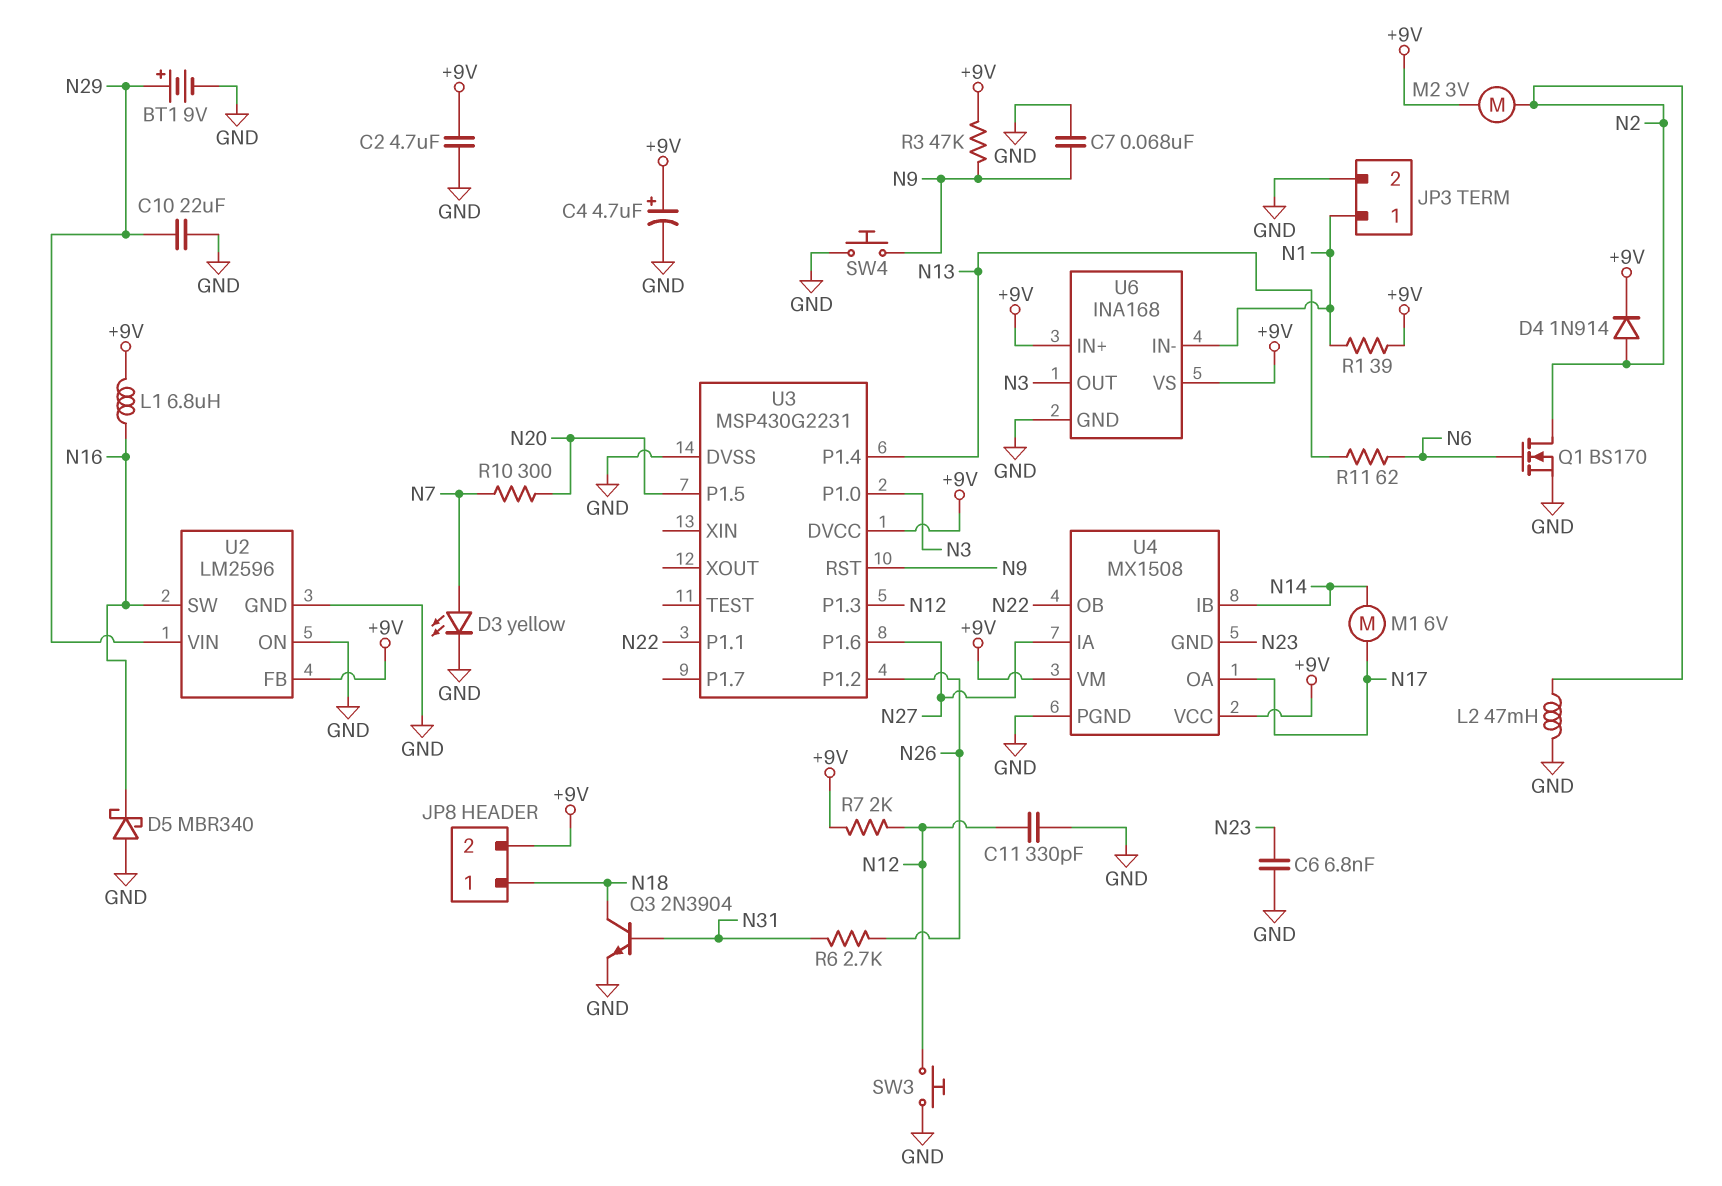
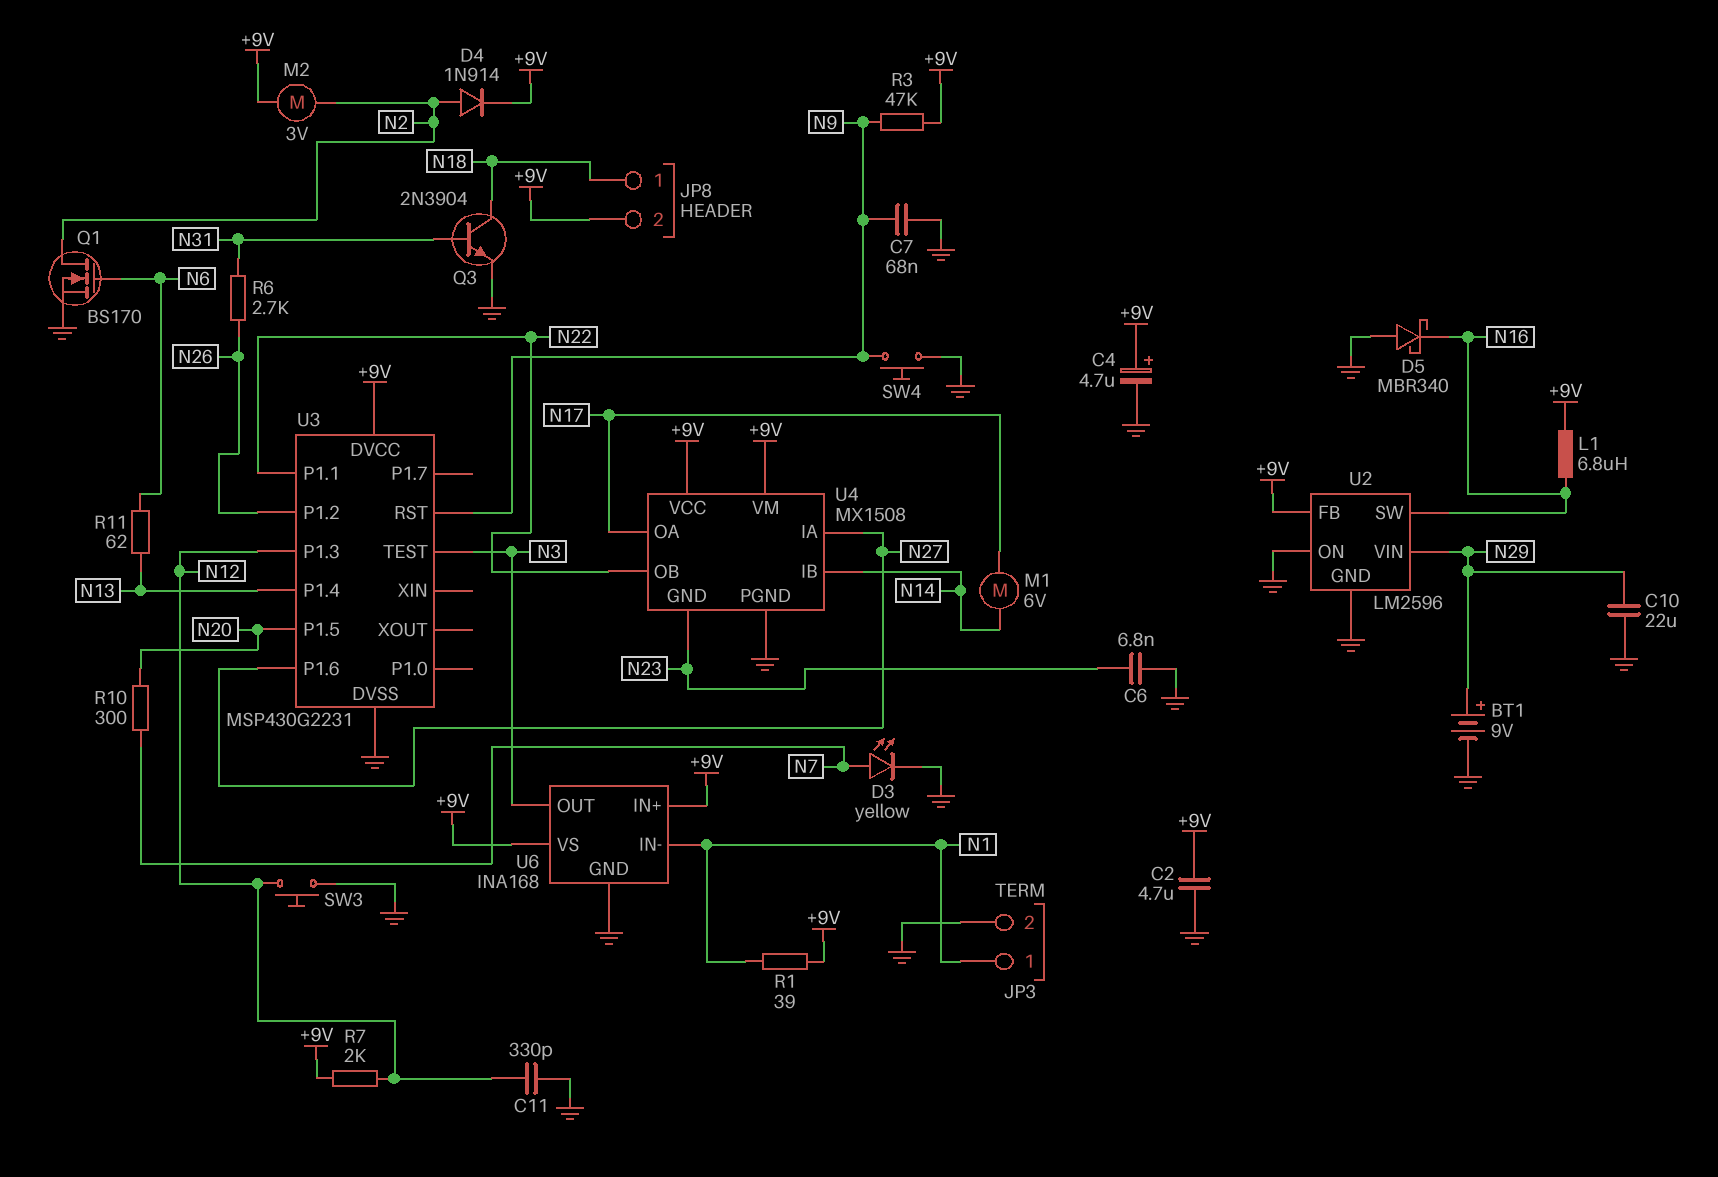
L2: 47mH (GND, N2) -> none
U3 pin P1.0: N3 -> none
U3 pin TEST: none -> N3

